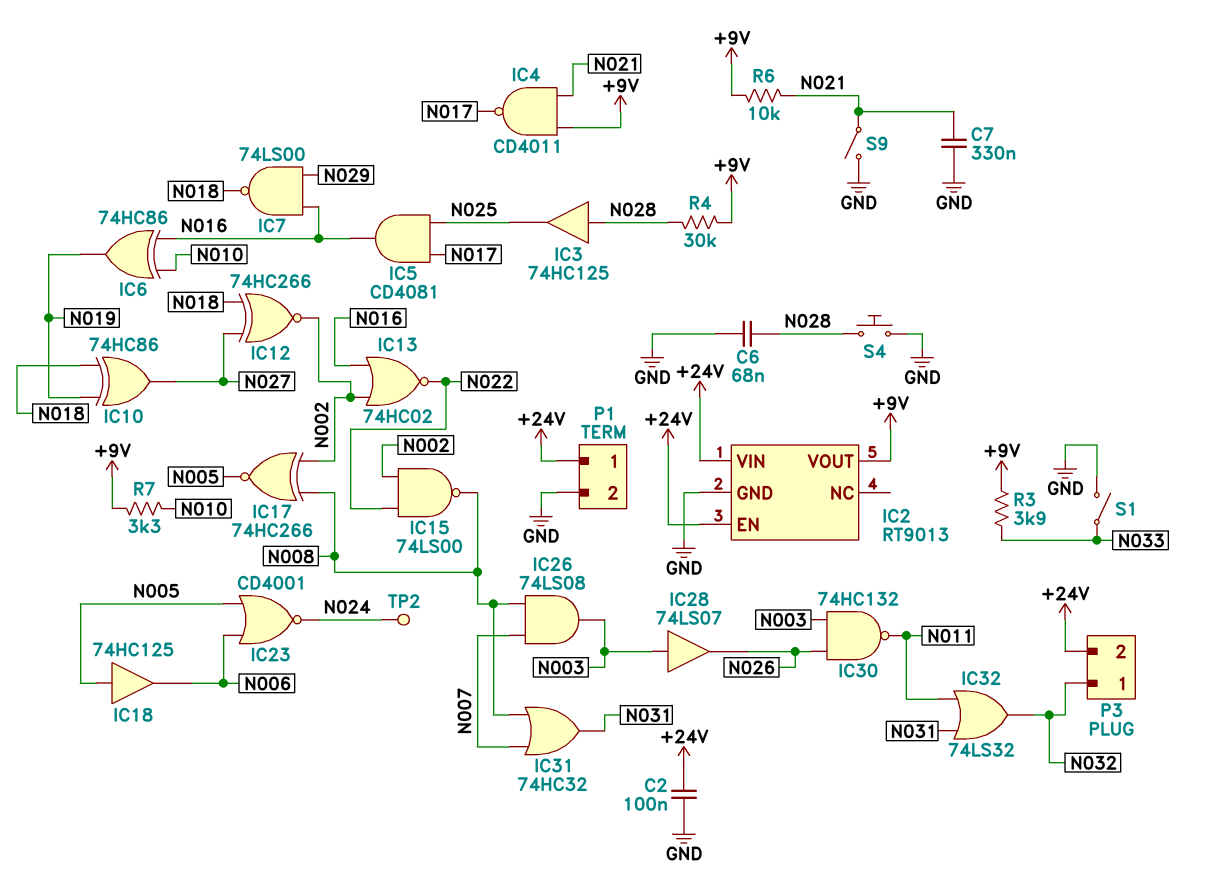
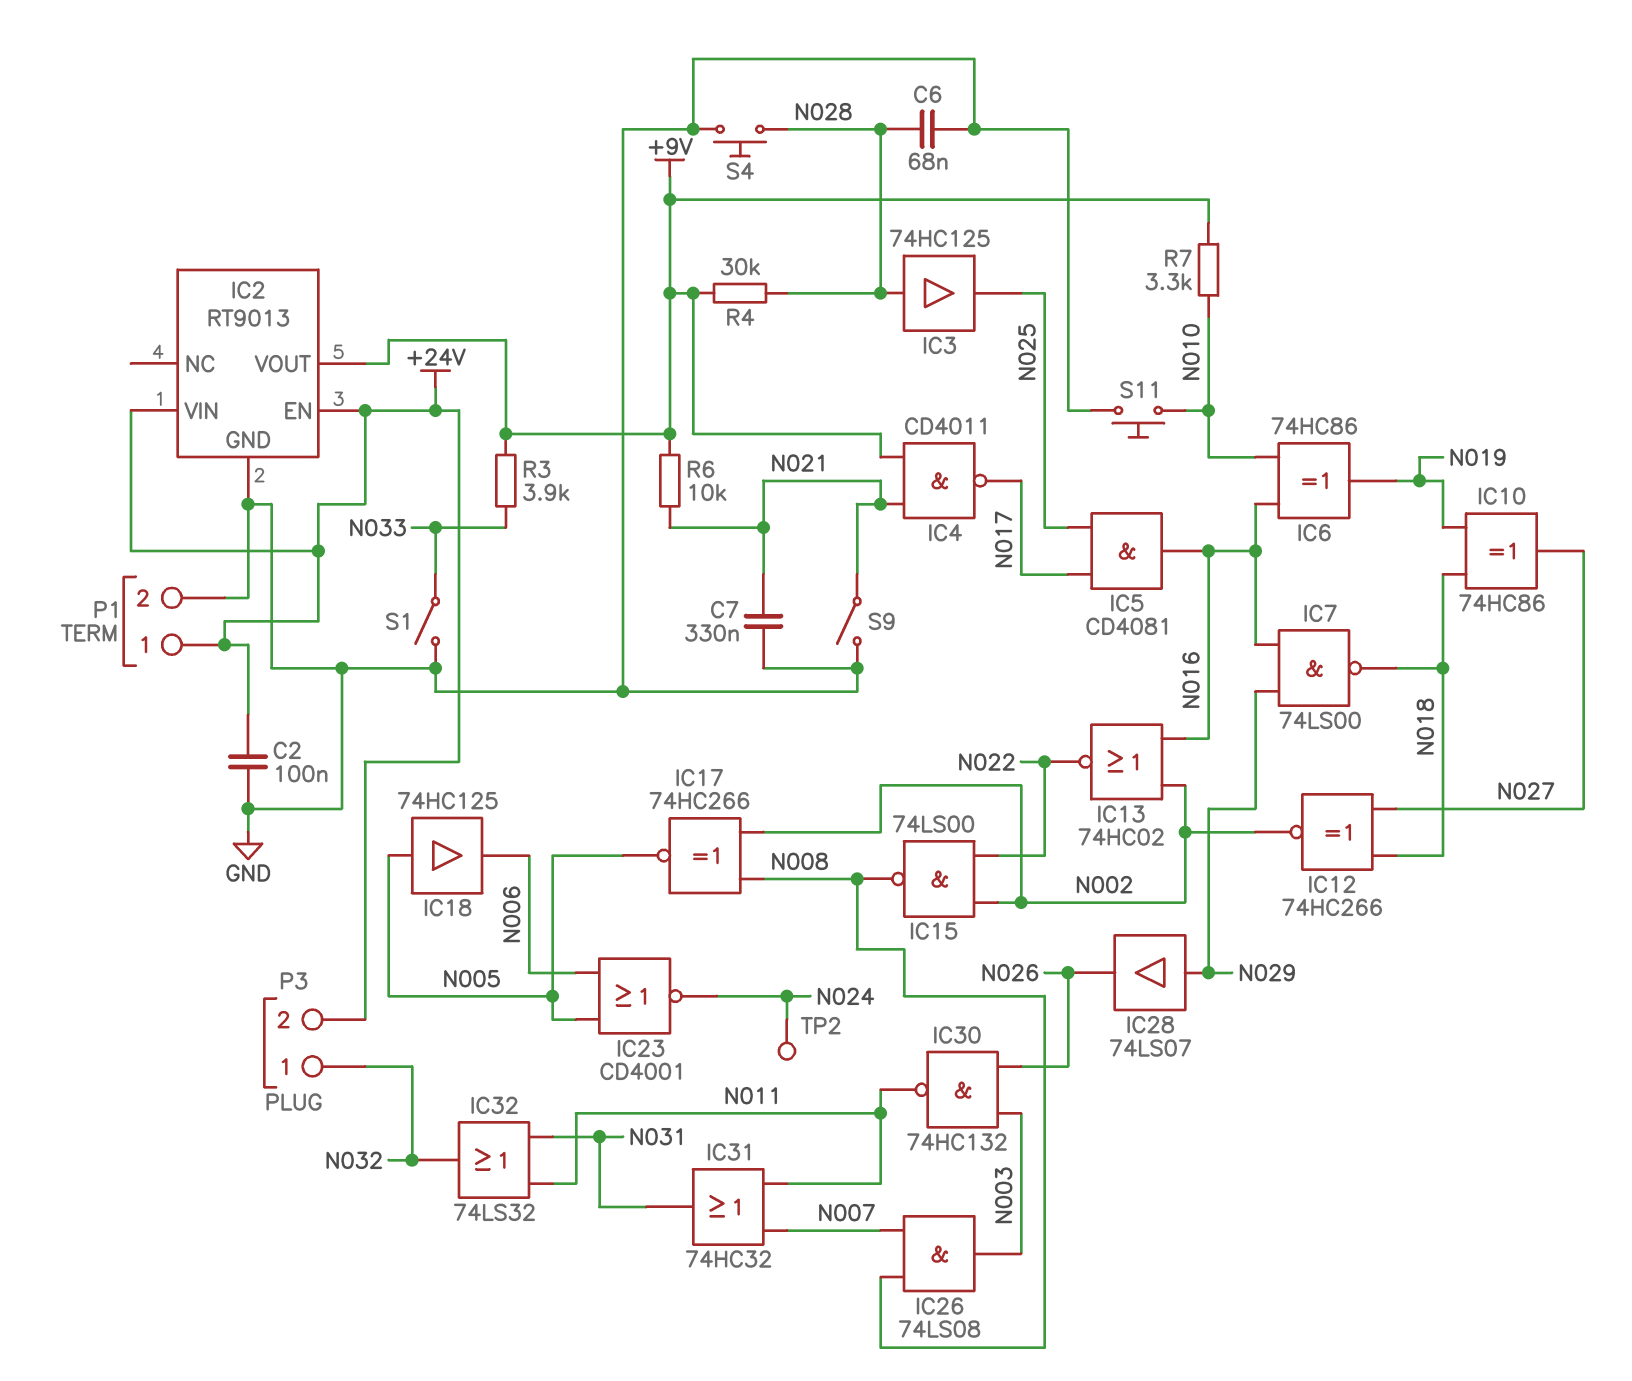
IC28: buffer 74LS07 (in N003, out N026) -> buffer 74LS07 (in N029, out N026)
IC31: OR 74HC32 (in N007, in N008, out N031) -> OR 74HC32 (in N007, in N011, out N031)
S11: none -> button (GND, N010)

